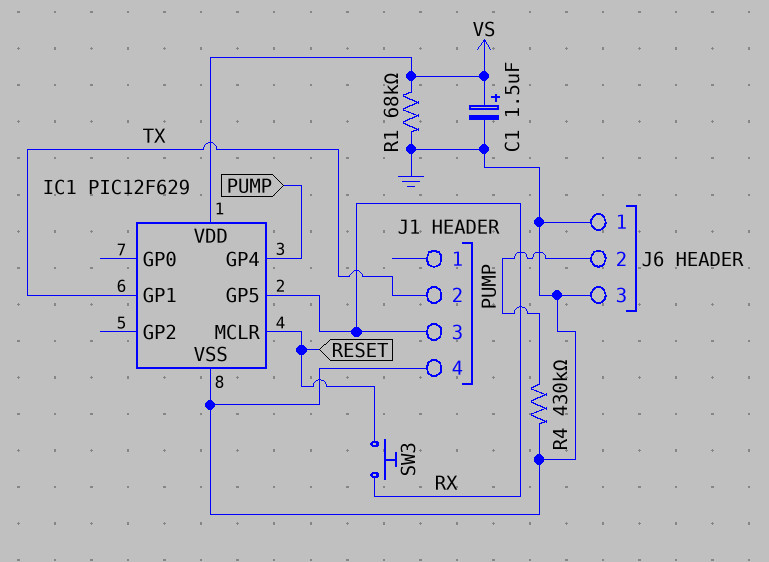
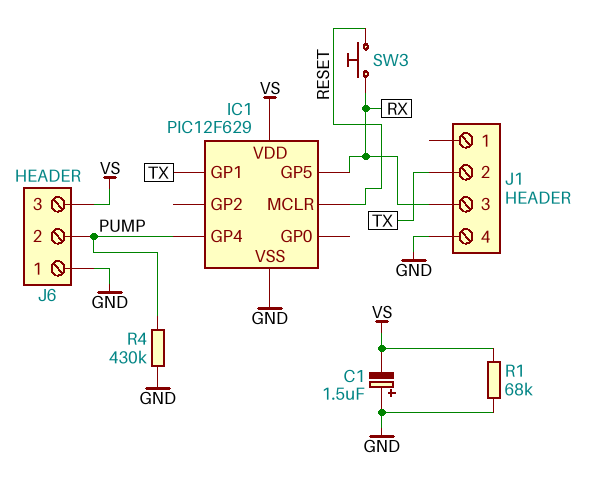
C1: 1.5uF (plus VS, minus GND) -> 1.5uF (plus GND, minus VS)
J6 pin 3: GND -> VS

